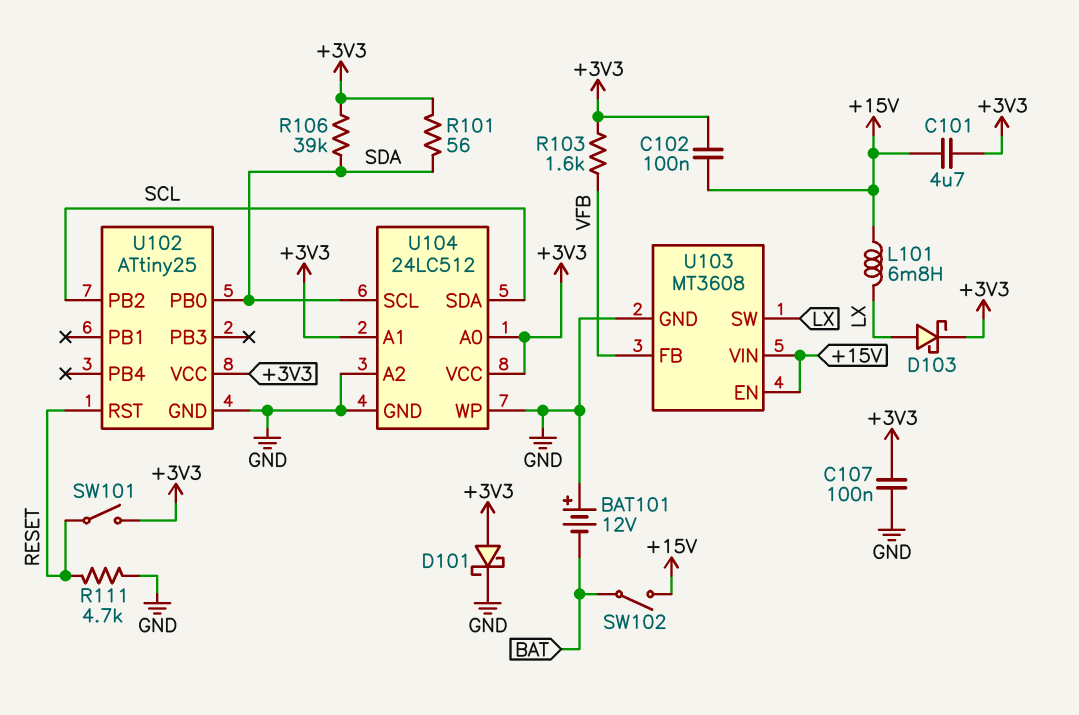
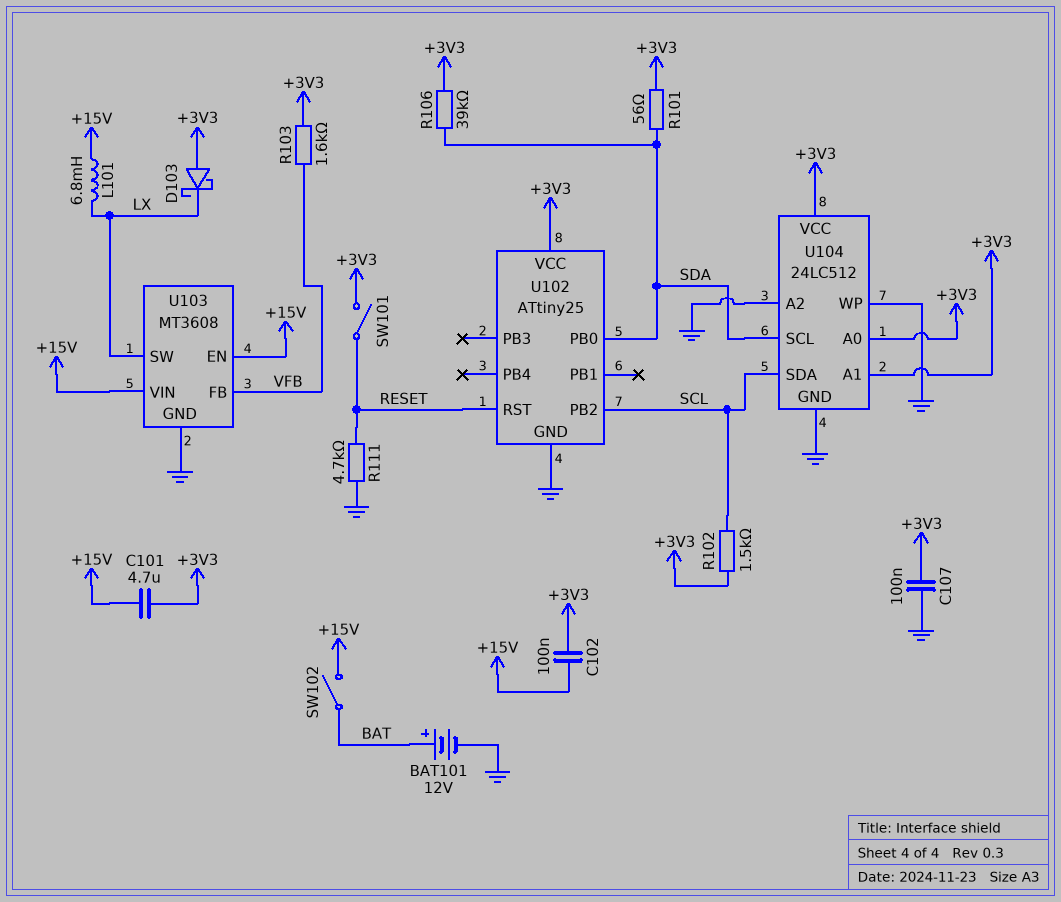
BAT101: 12V (plus GND, minus BAT) -> 12V (plus BAT, minus GND)
D101: schottky (A +3V3, K GND) -> none
D103: schottky (A LX, K +3V3) -> schottky (A +3V3, K LX)
R102: none -> 1.5k (+3V3, SCL)

